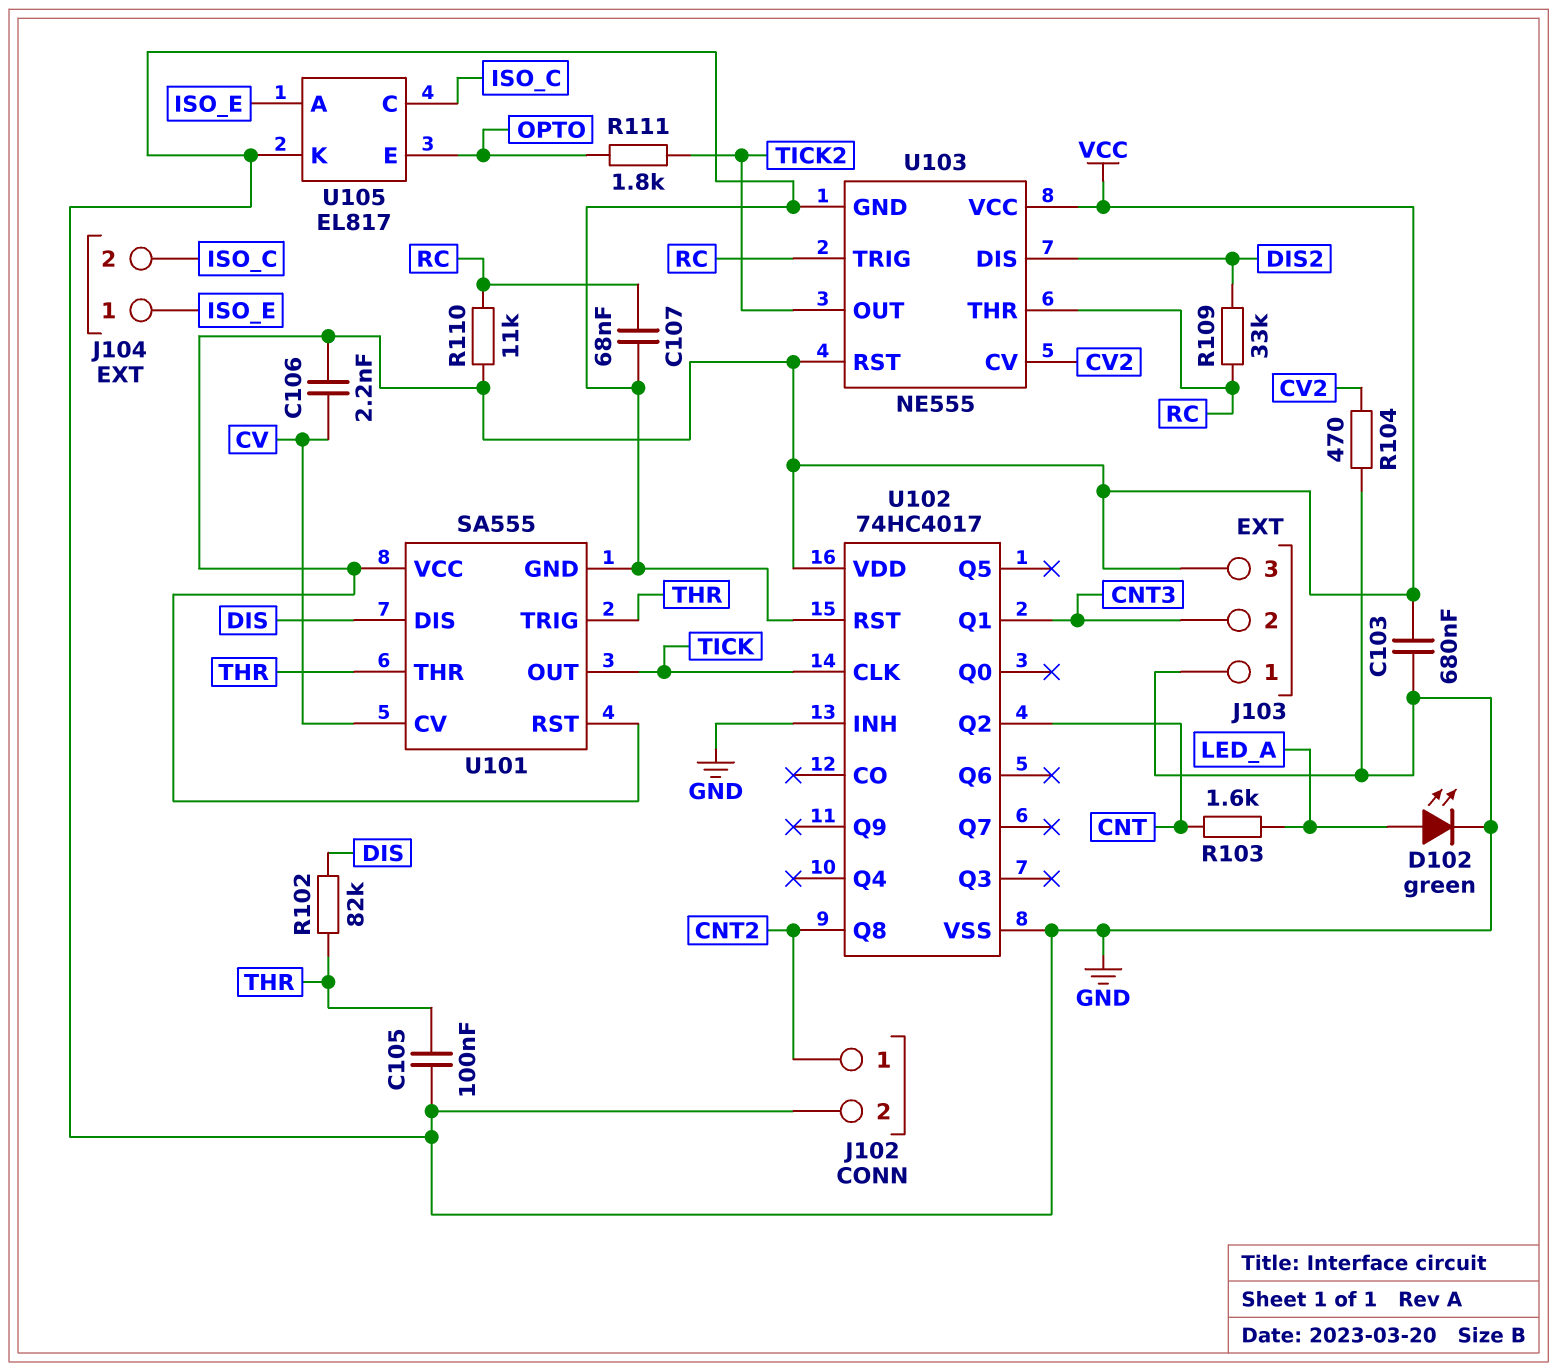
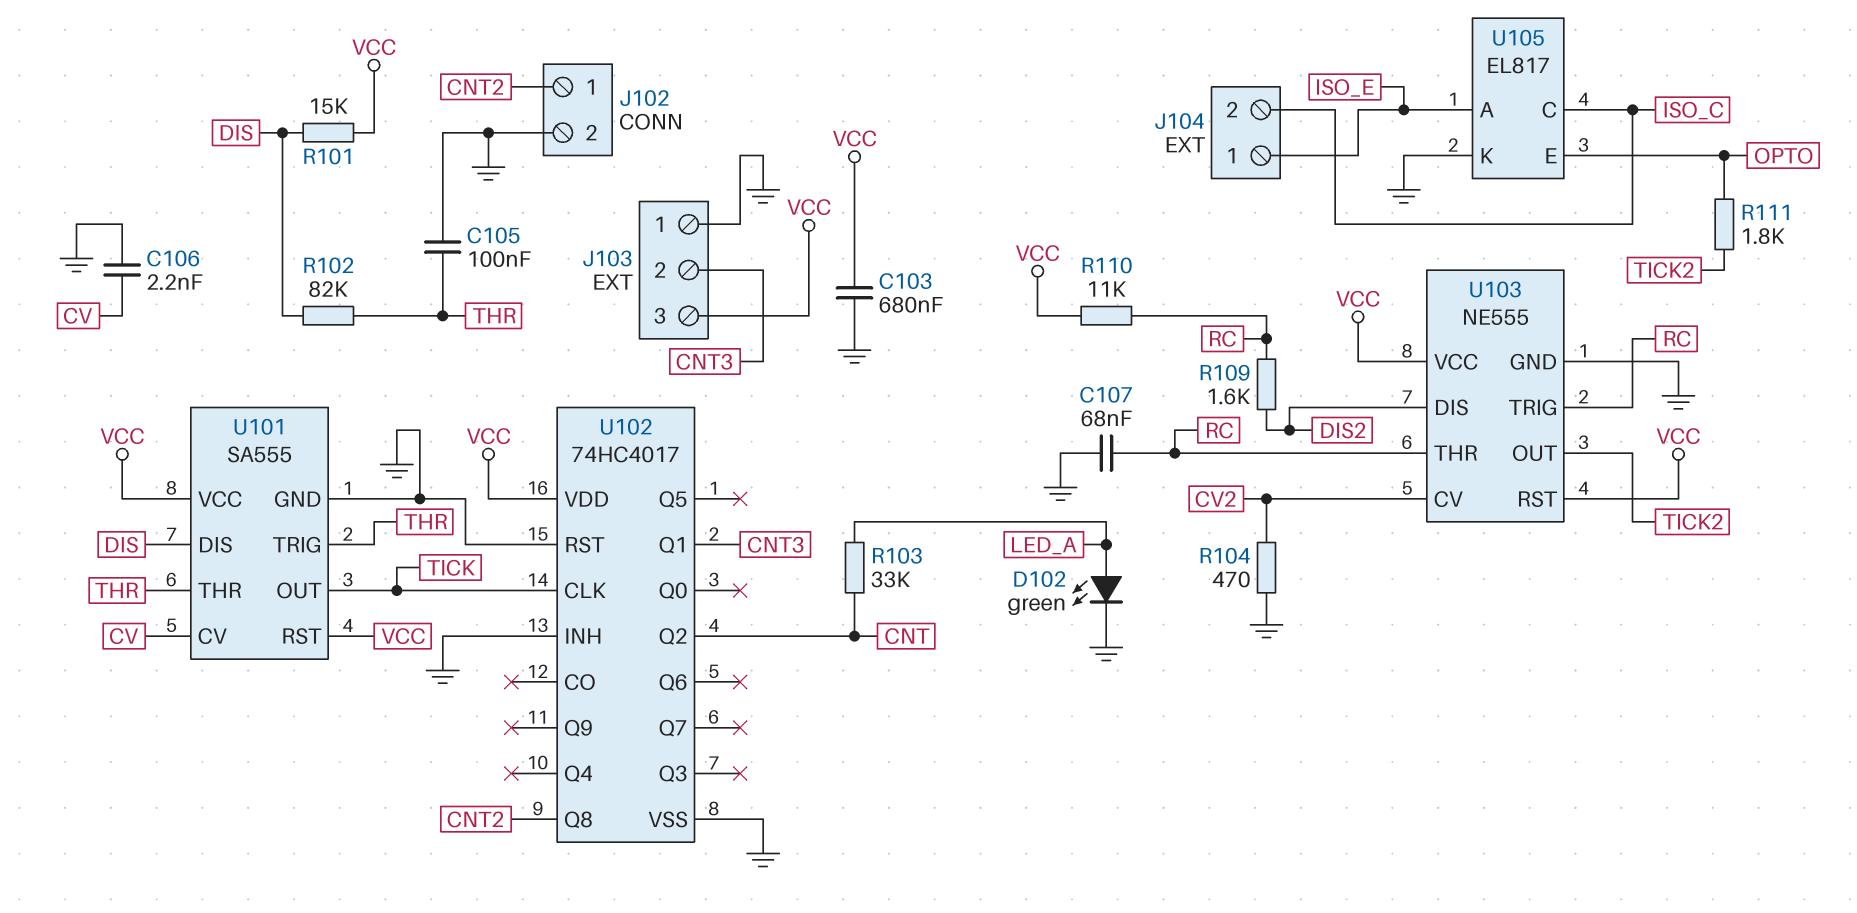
C106: 2.2nF (CV, VCC) -> 2.2nF (CV, GND)
R101: none -> 15k (DIS, VCC)
R103: 1.6k (CNT, LED_A) -> 33k (CNT, LED_A)
R109: 33k (DIS2, RC) -> 1.6k (DIS2, RC)

